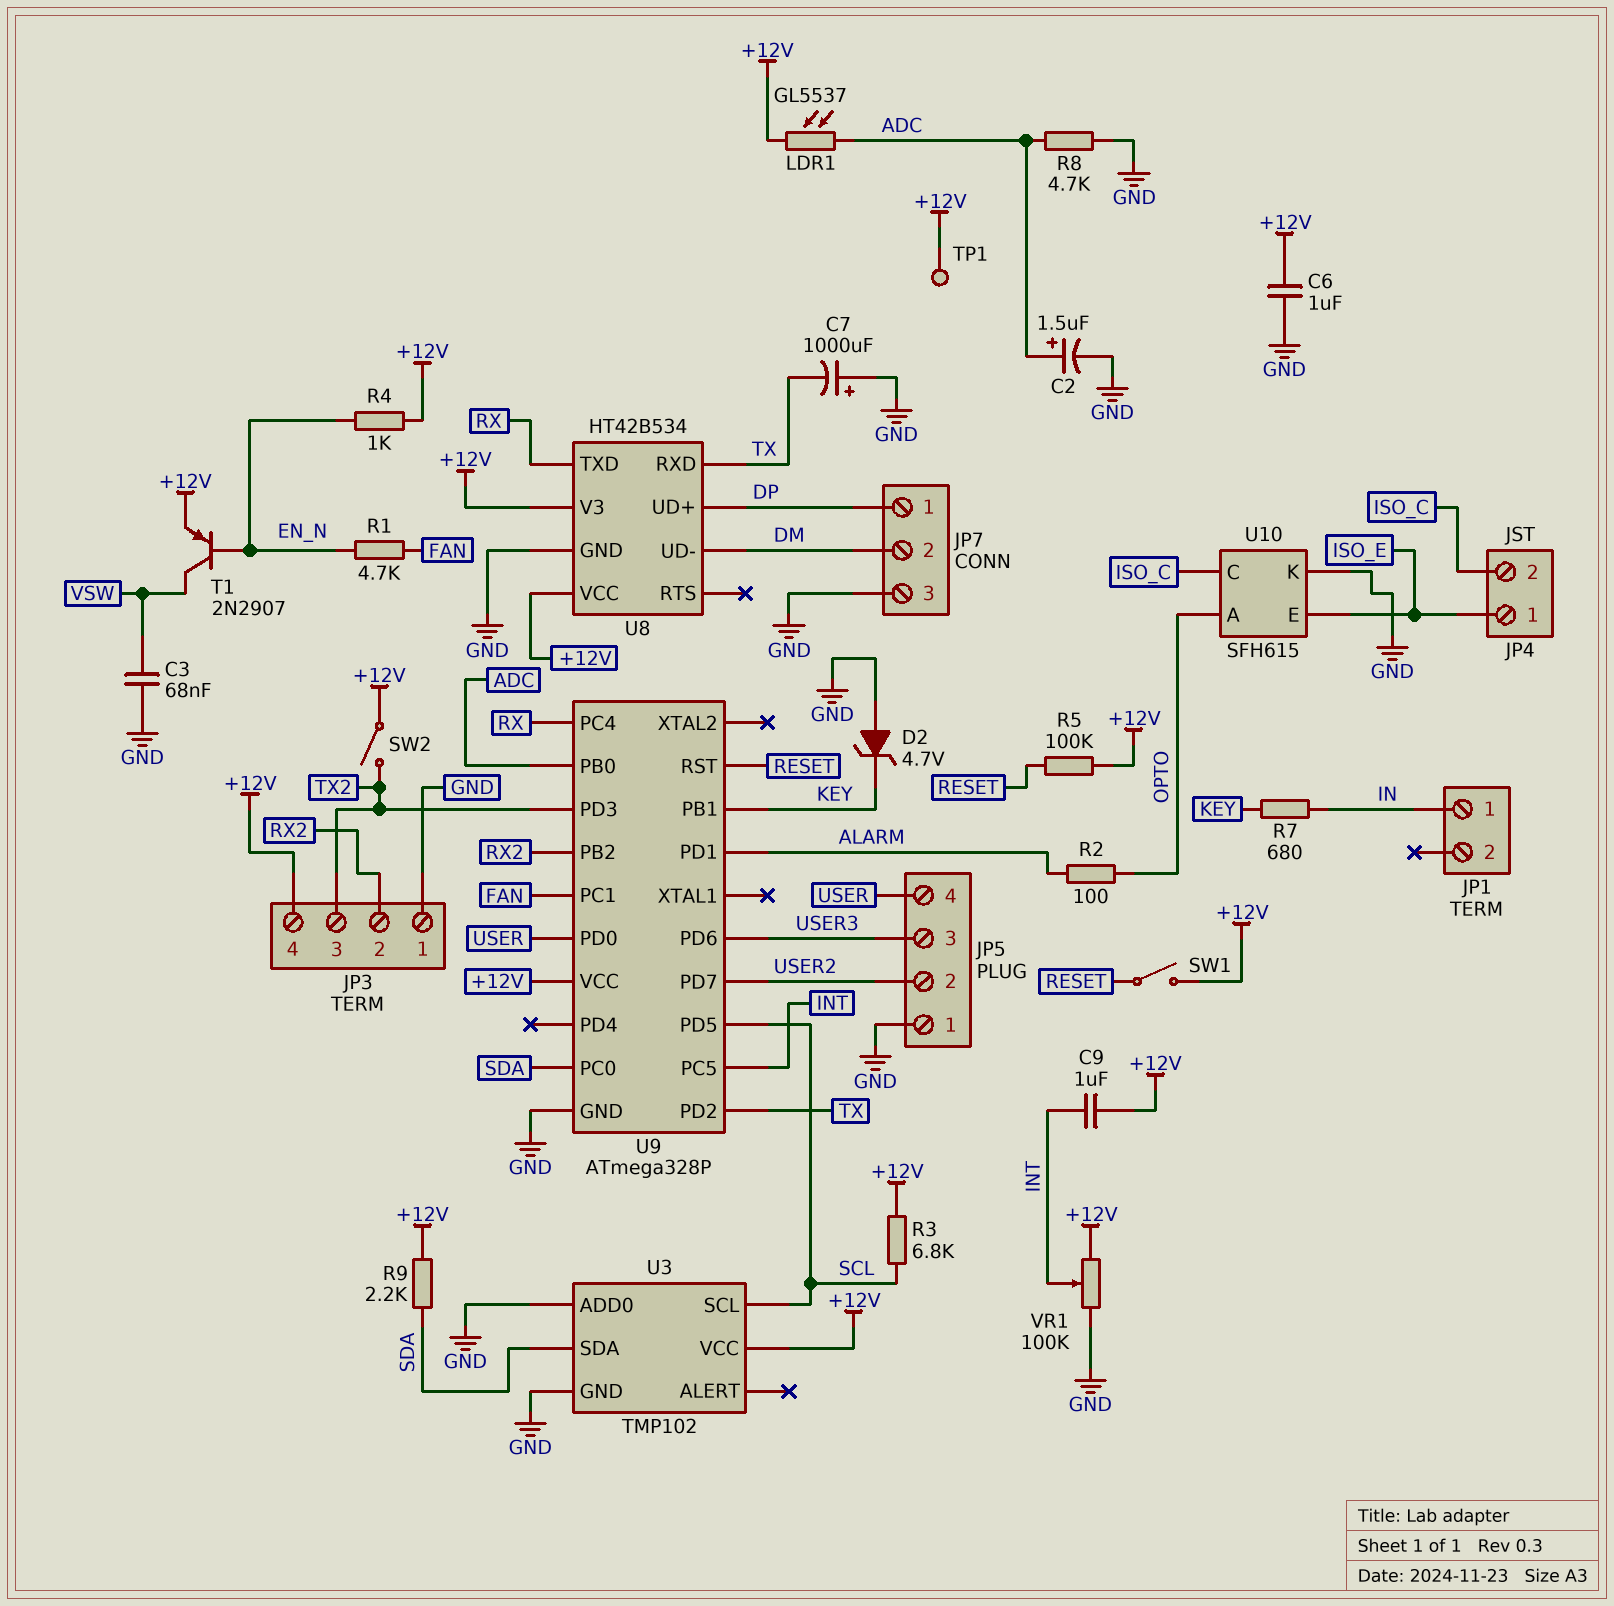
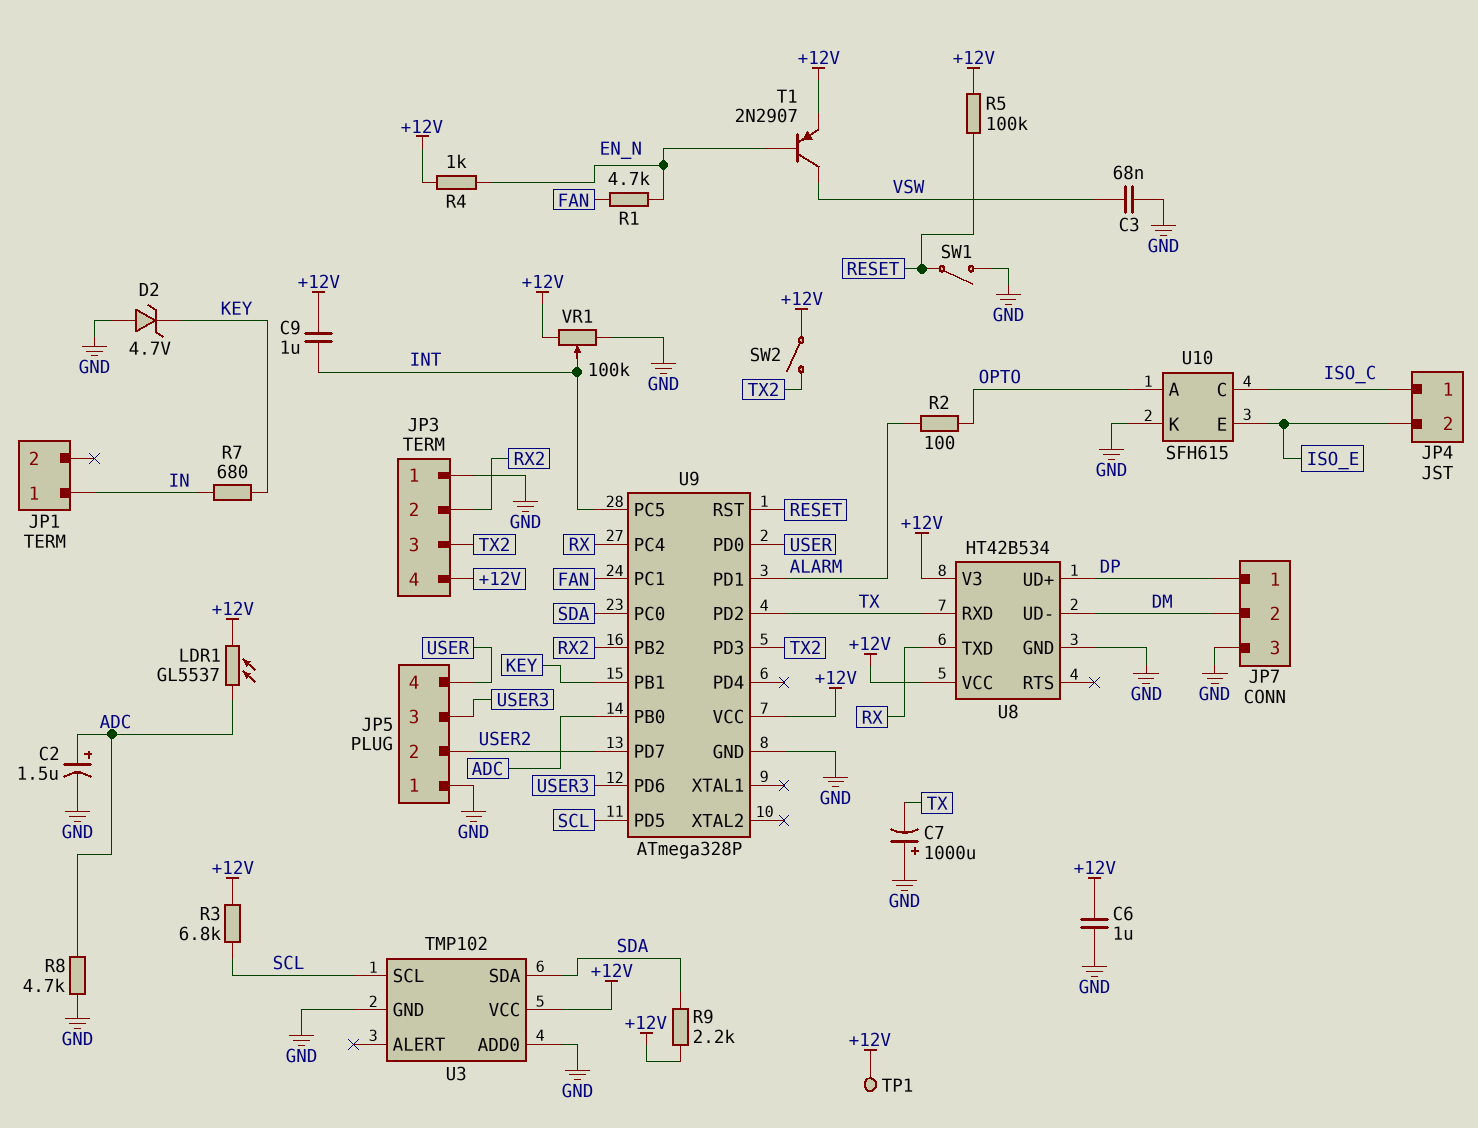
JP4 pin 1: ISO_E -> ISO_C
JP4 pin 2: ISO_C -> ISO_E
SW1: switch (+12V, RESET) -> switch (GND, RESET)

